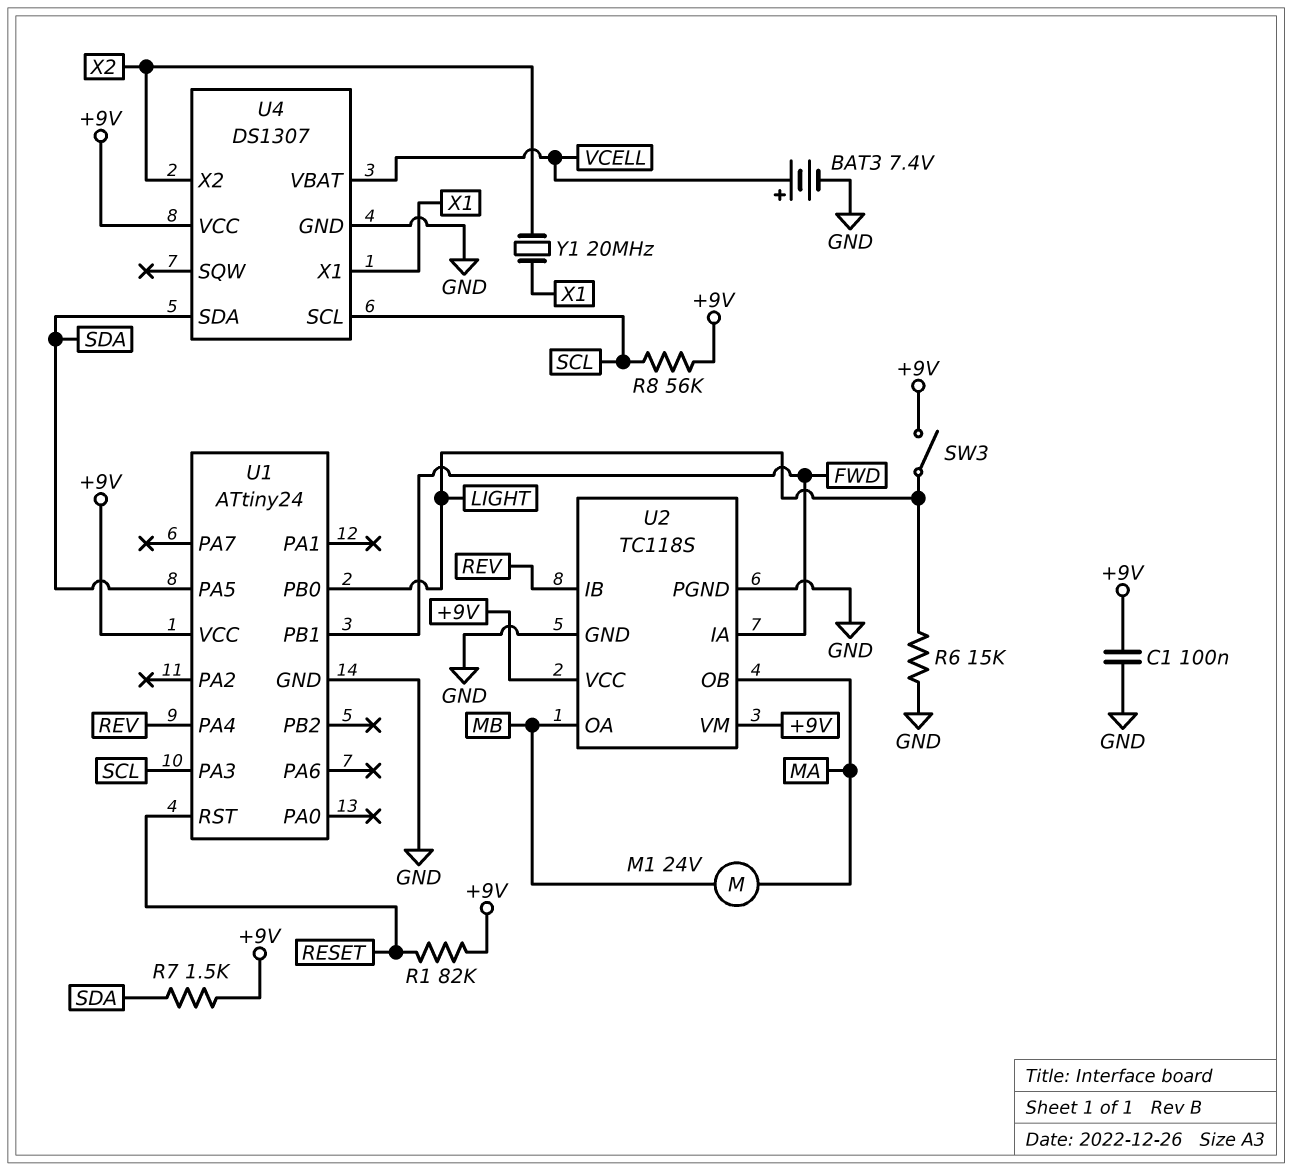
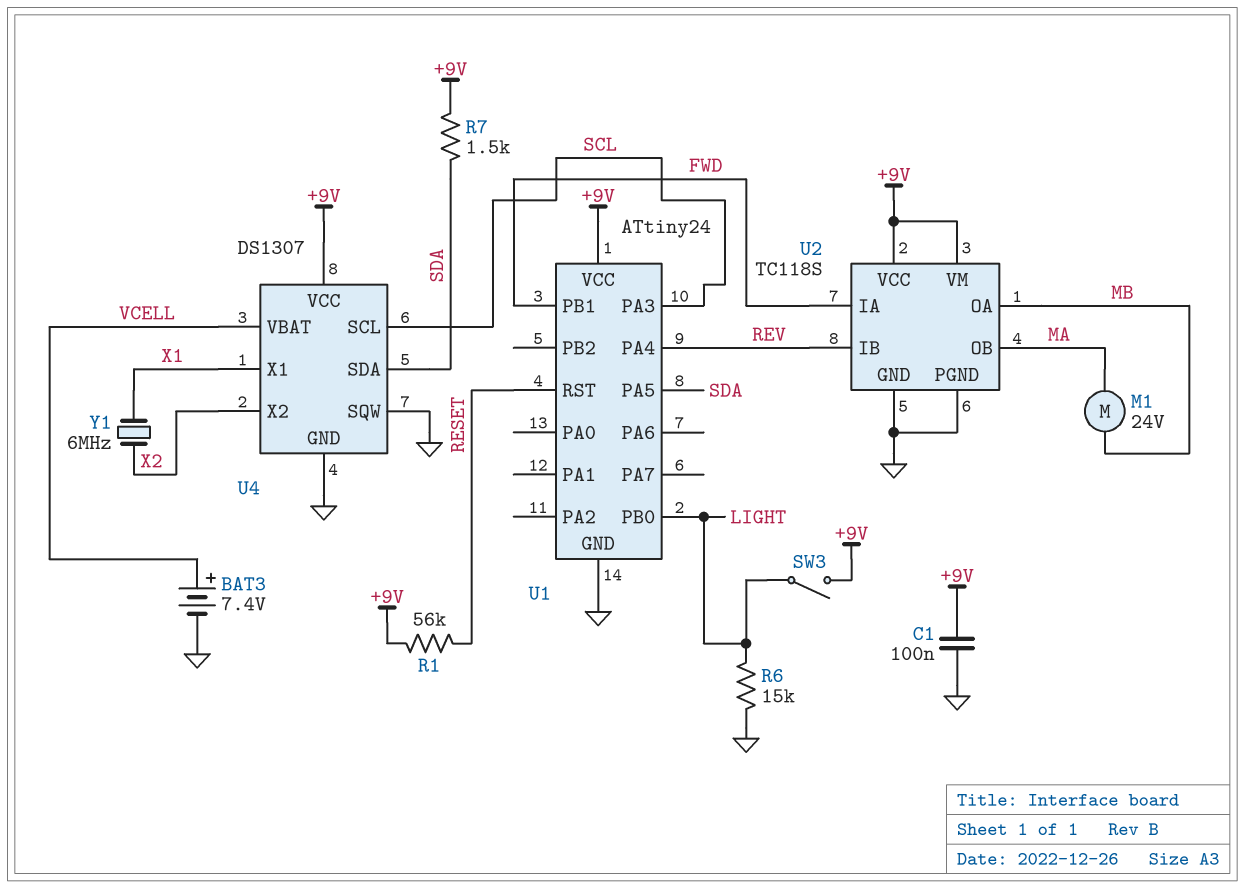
R1: 82k (+9V, RESET) -> 56k (+9V, RESET)
R8: 56k (+9V, SCL) -> none
U4 pin SQW: none -> GND
Y1: 20MHz (X1, X2) -> 6MHz (X1, X2)

